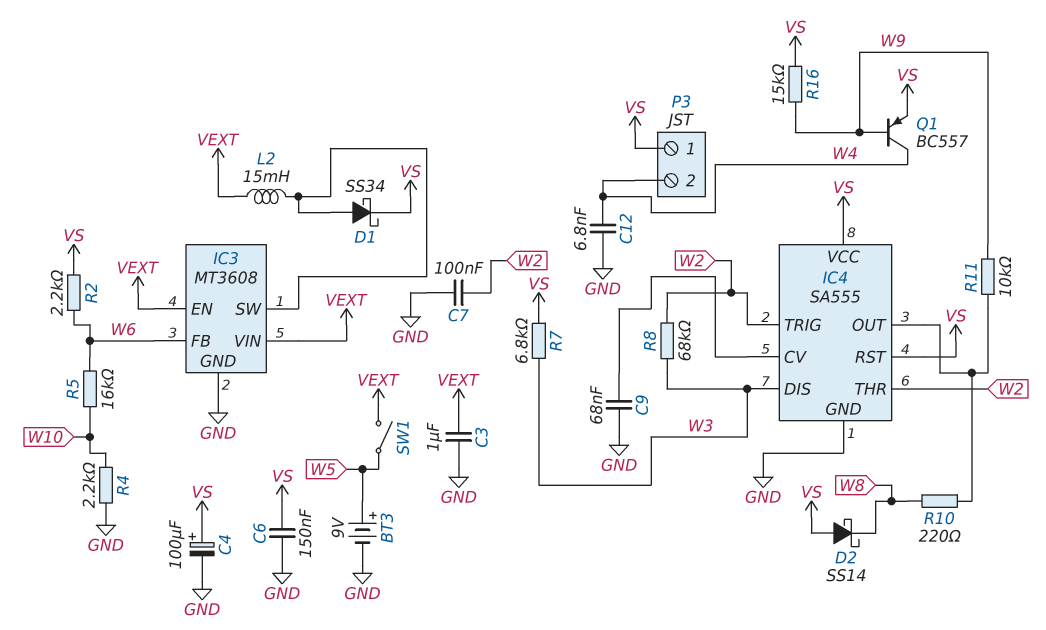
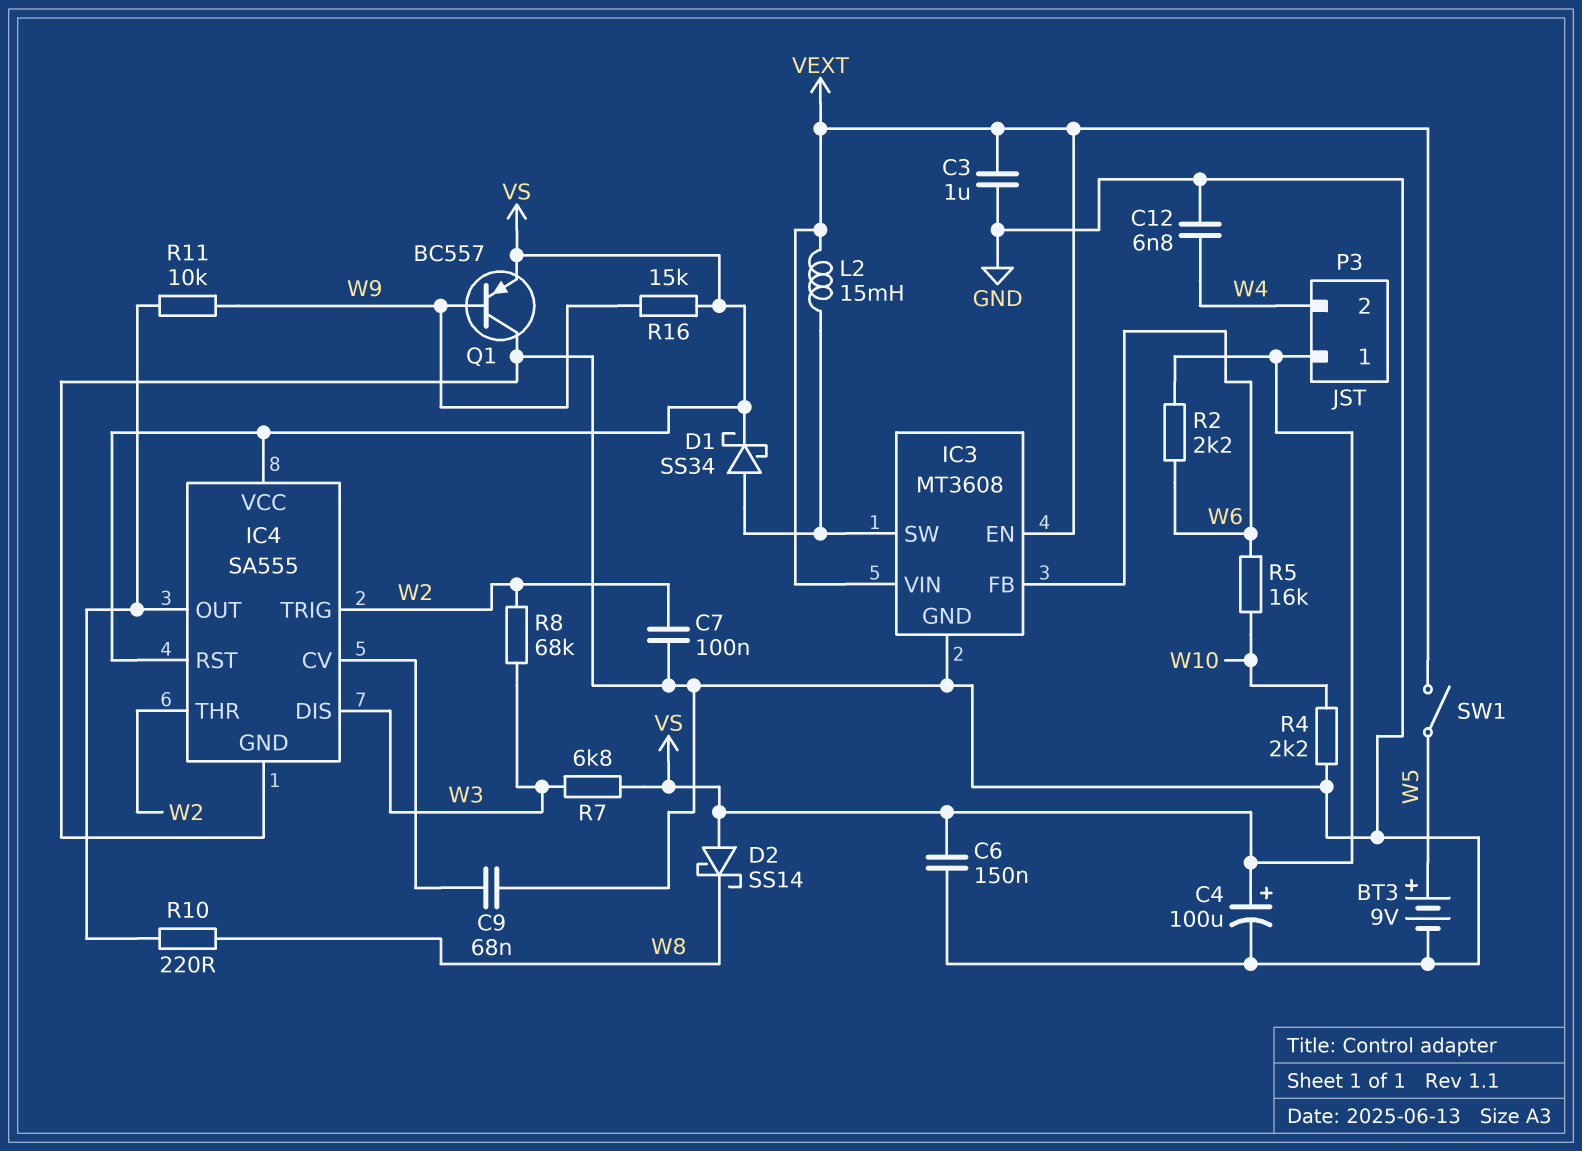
Q1: PNP BC557 (B W9, C W4, E VS) -> PNP BC557 (B W9, C GND, E VS)

